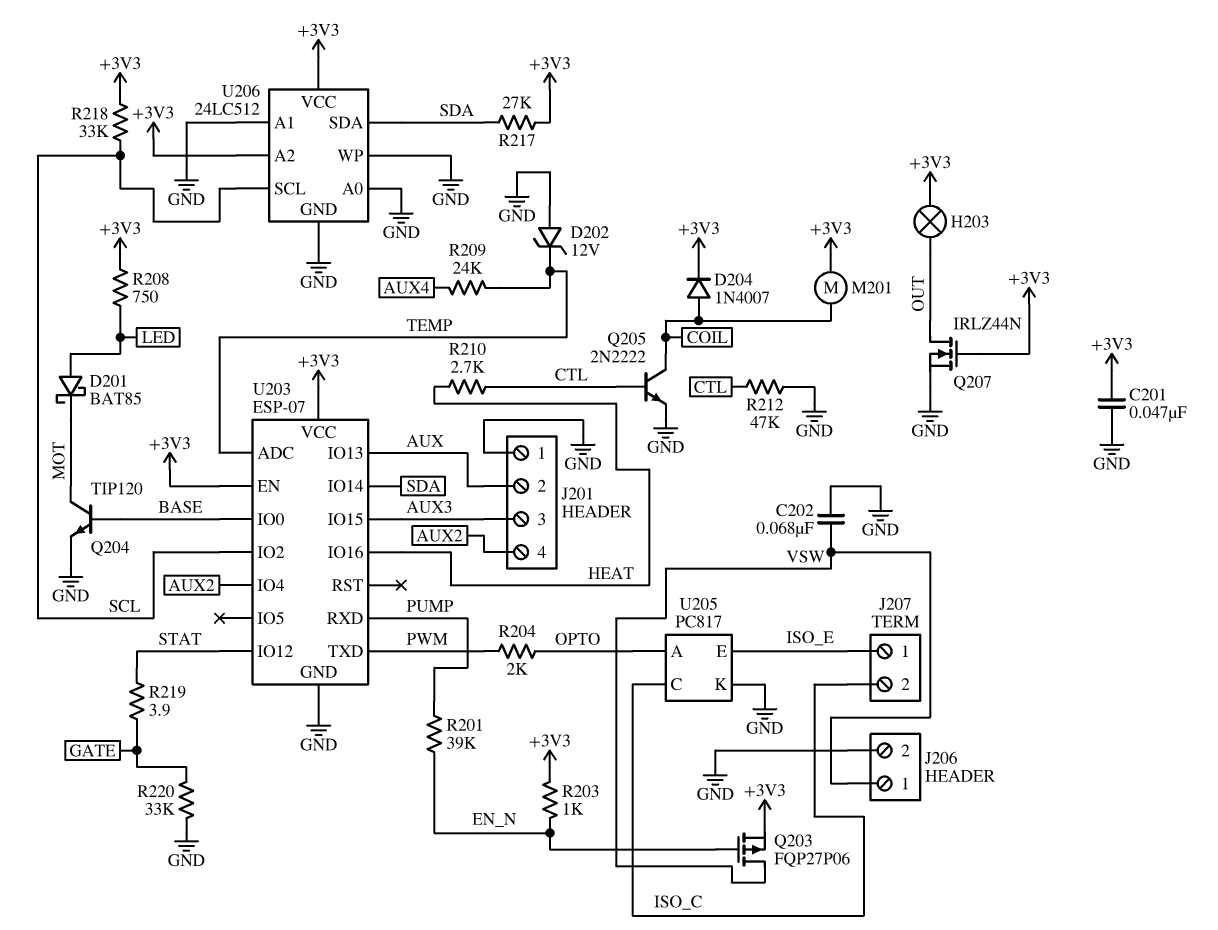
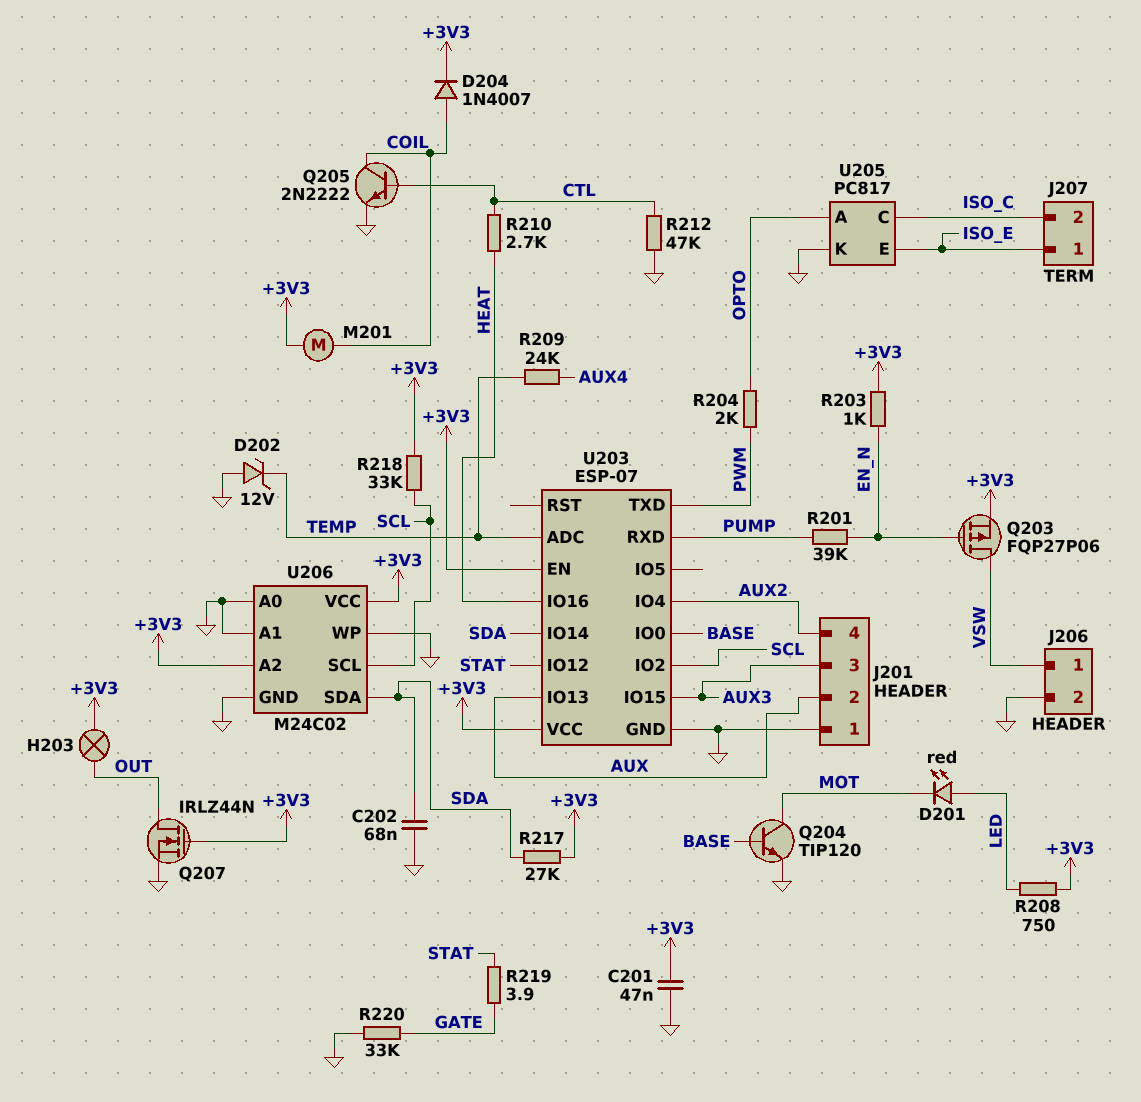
C202: 68nF (GND, VSW) -> 68nF (GND, SDA)
D201: schottky BAT85 (A LED, K MOT) -> LED red (A LED, K MOT)
U206: 24LC512 -> M24C02

